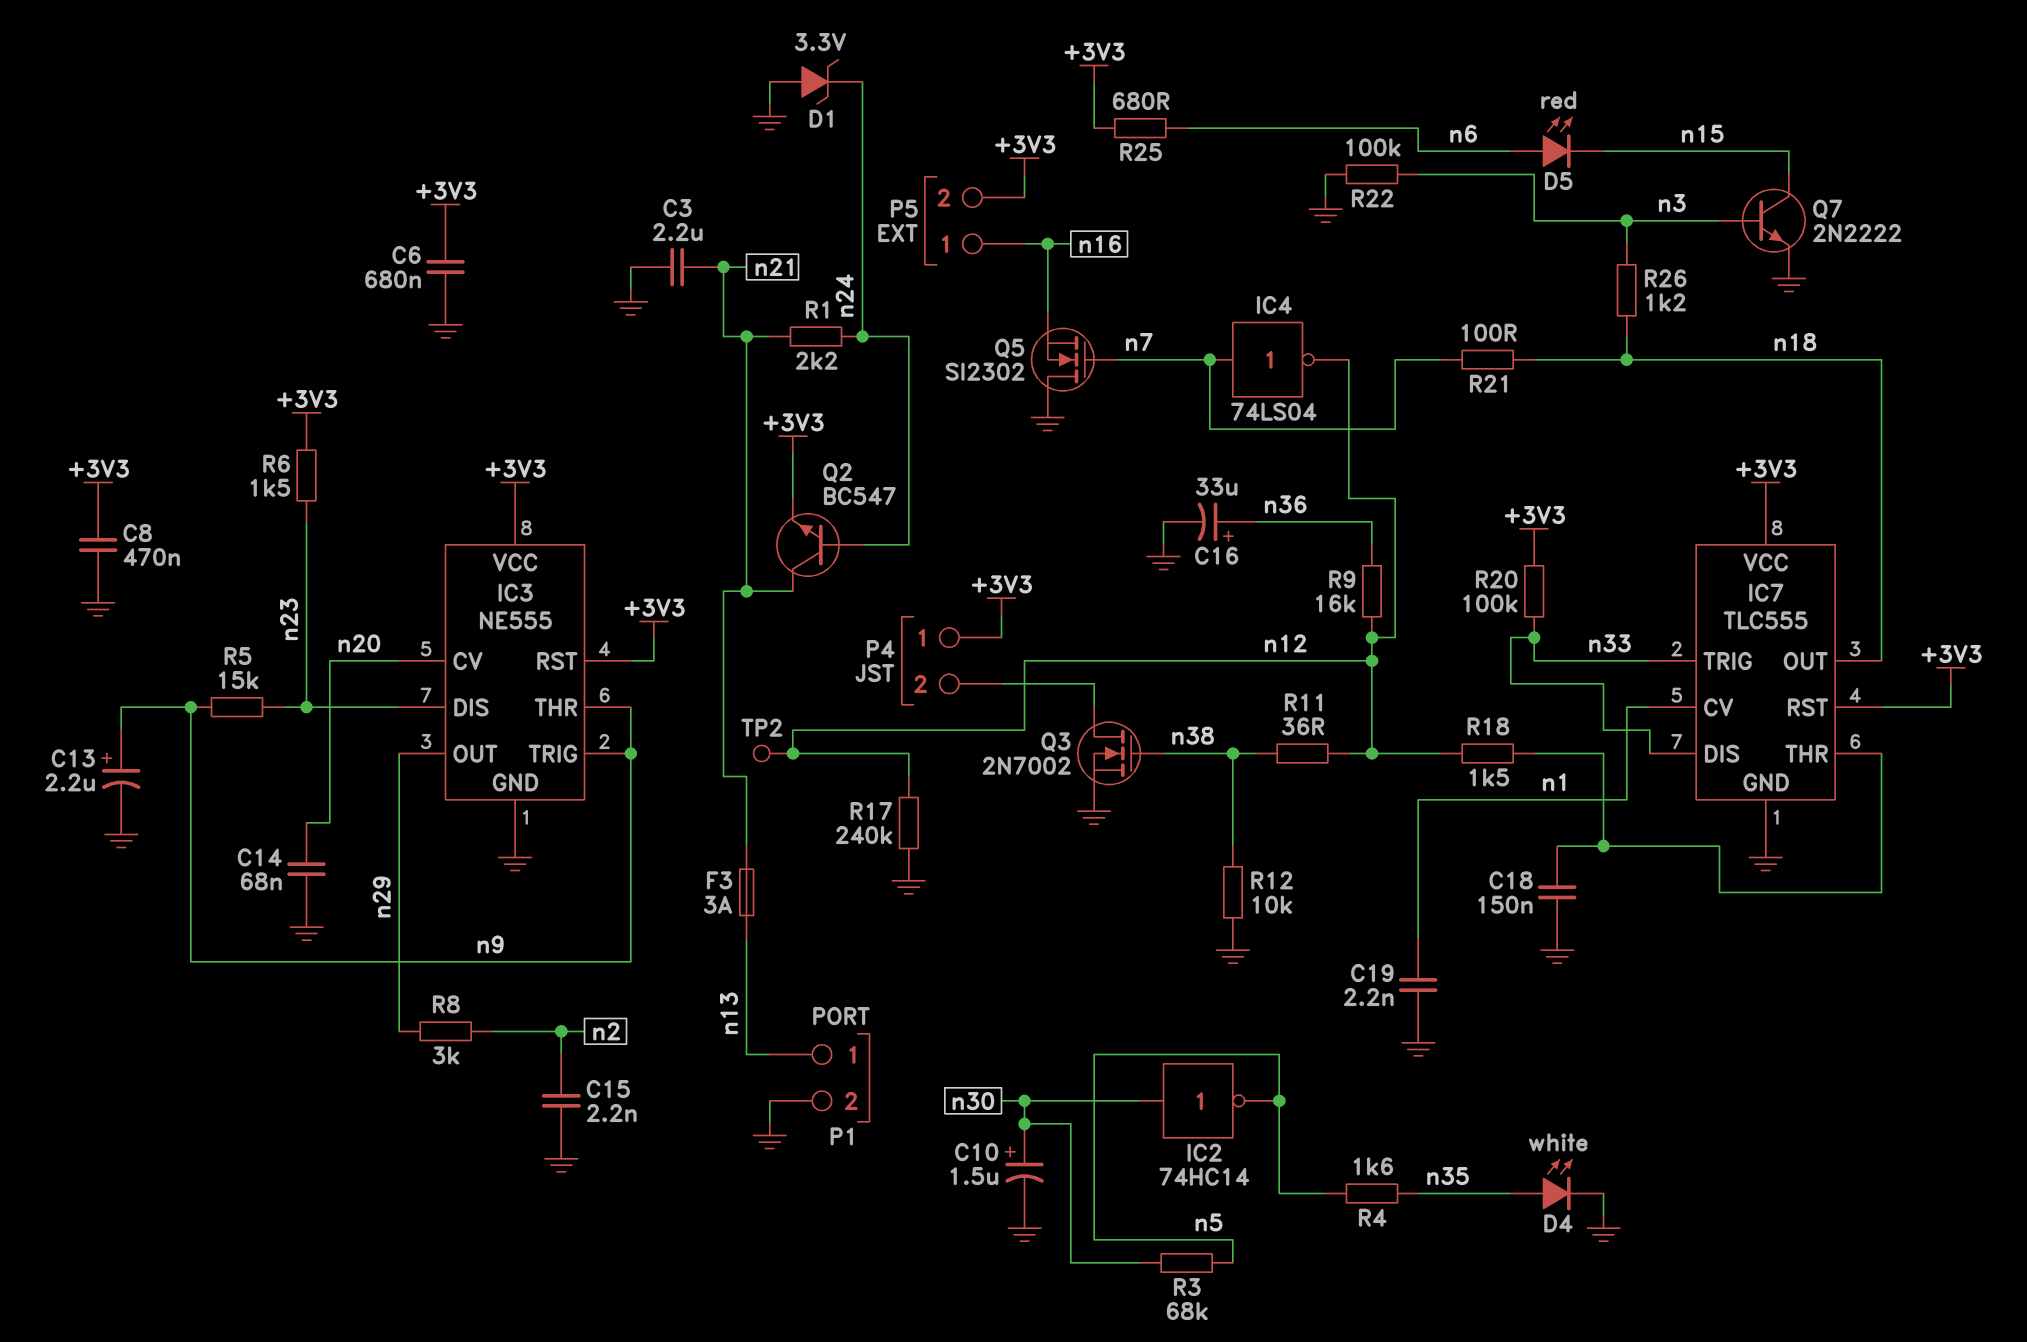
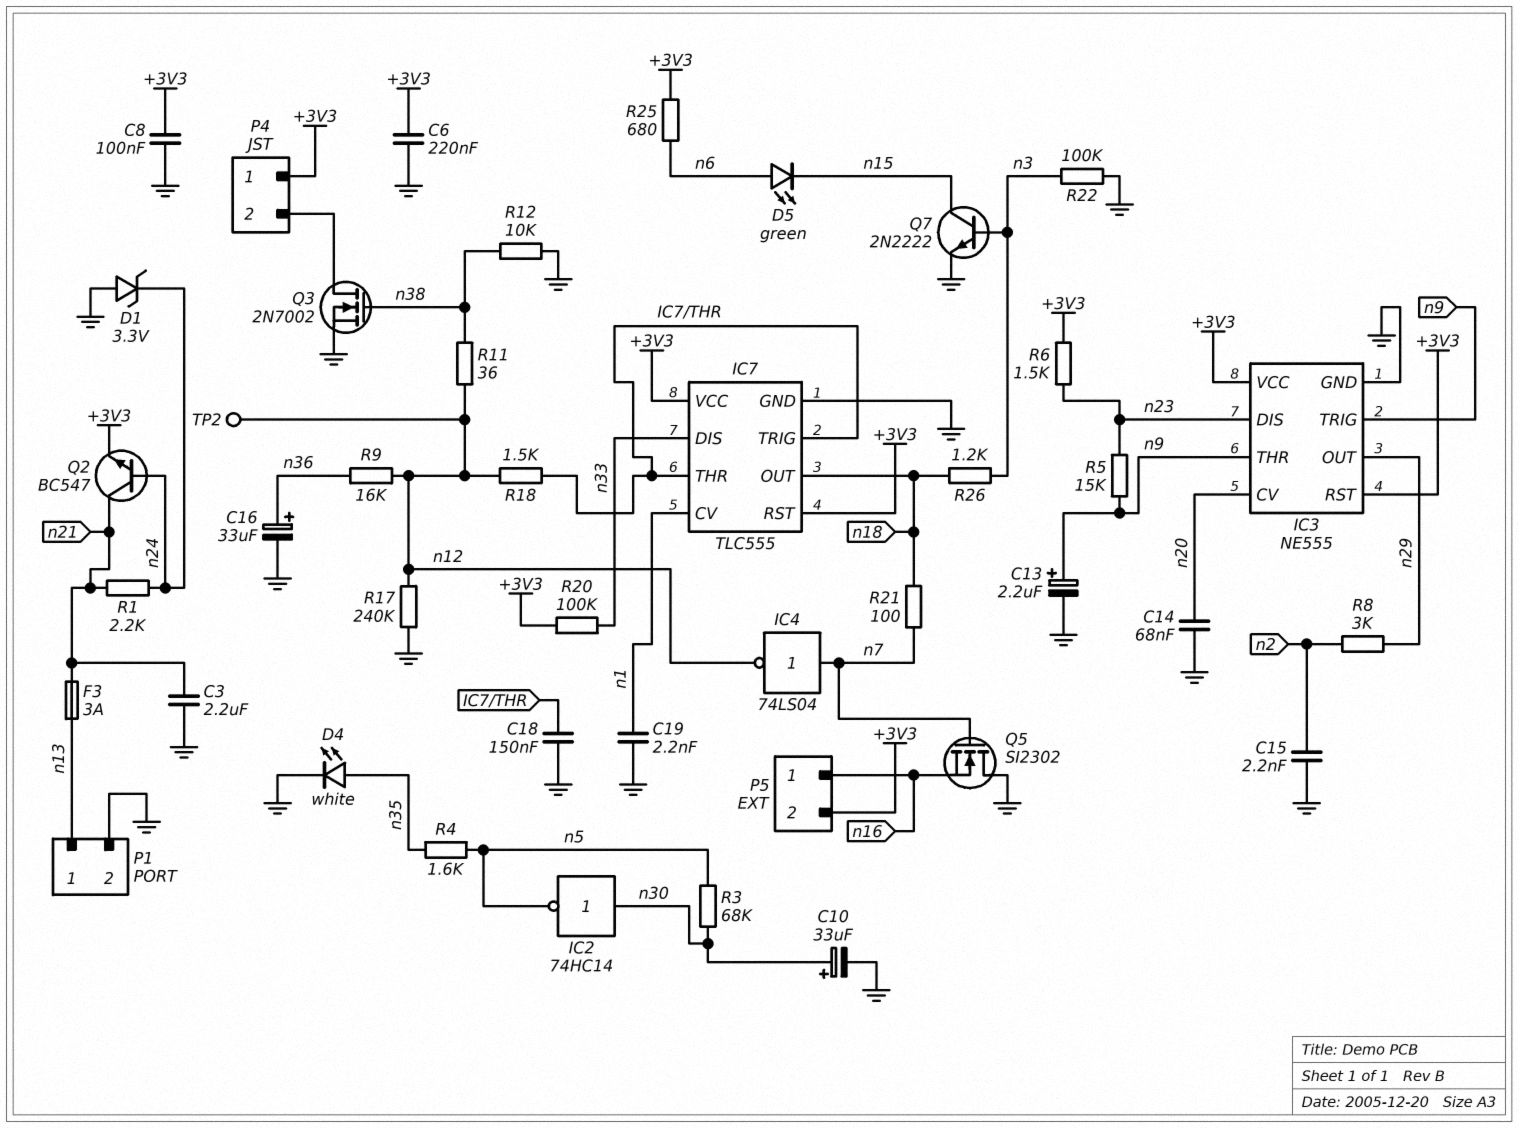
C6: 680nF (+3V3, GND) -> 220nF (+3V3, GND)
C8: 470nF (+3V3, GND) -> 100nF (+3V3, GND)
C10: 1.5uF (plus n30, minus GND) -> 33uF (plus n30, minus GND)
D5: LED red (A n6, K n15) -> LED green (A n6, K n15)
IC7 pin TRIG: n33 -> IC7/THR

